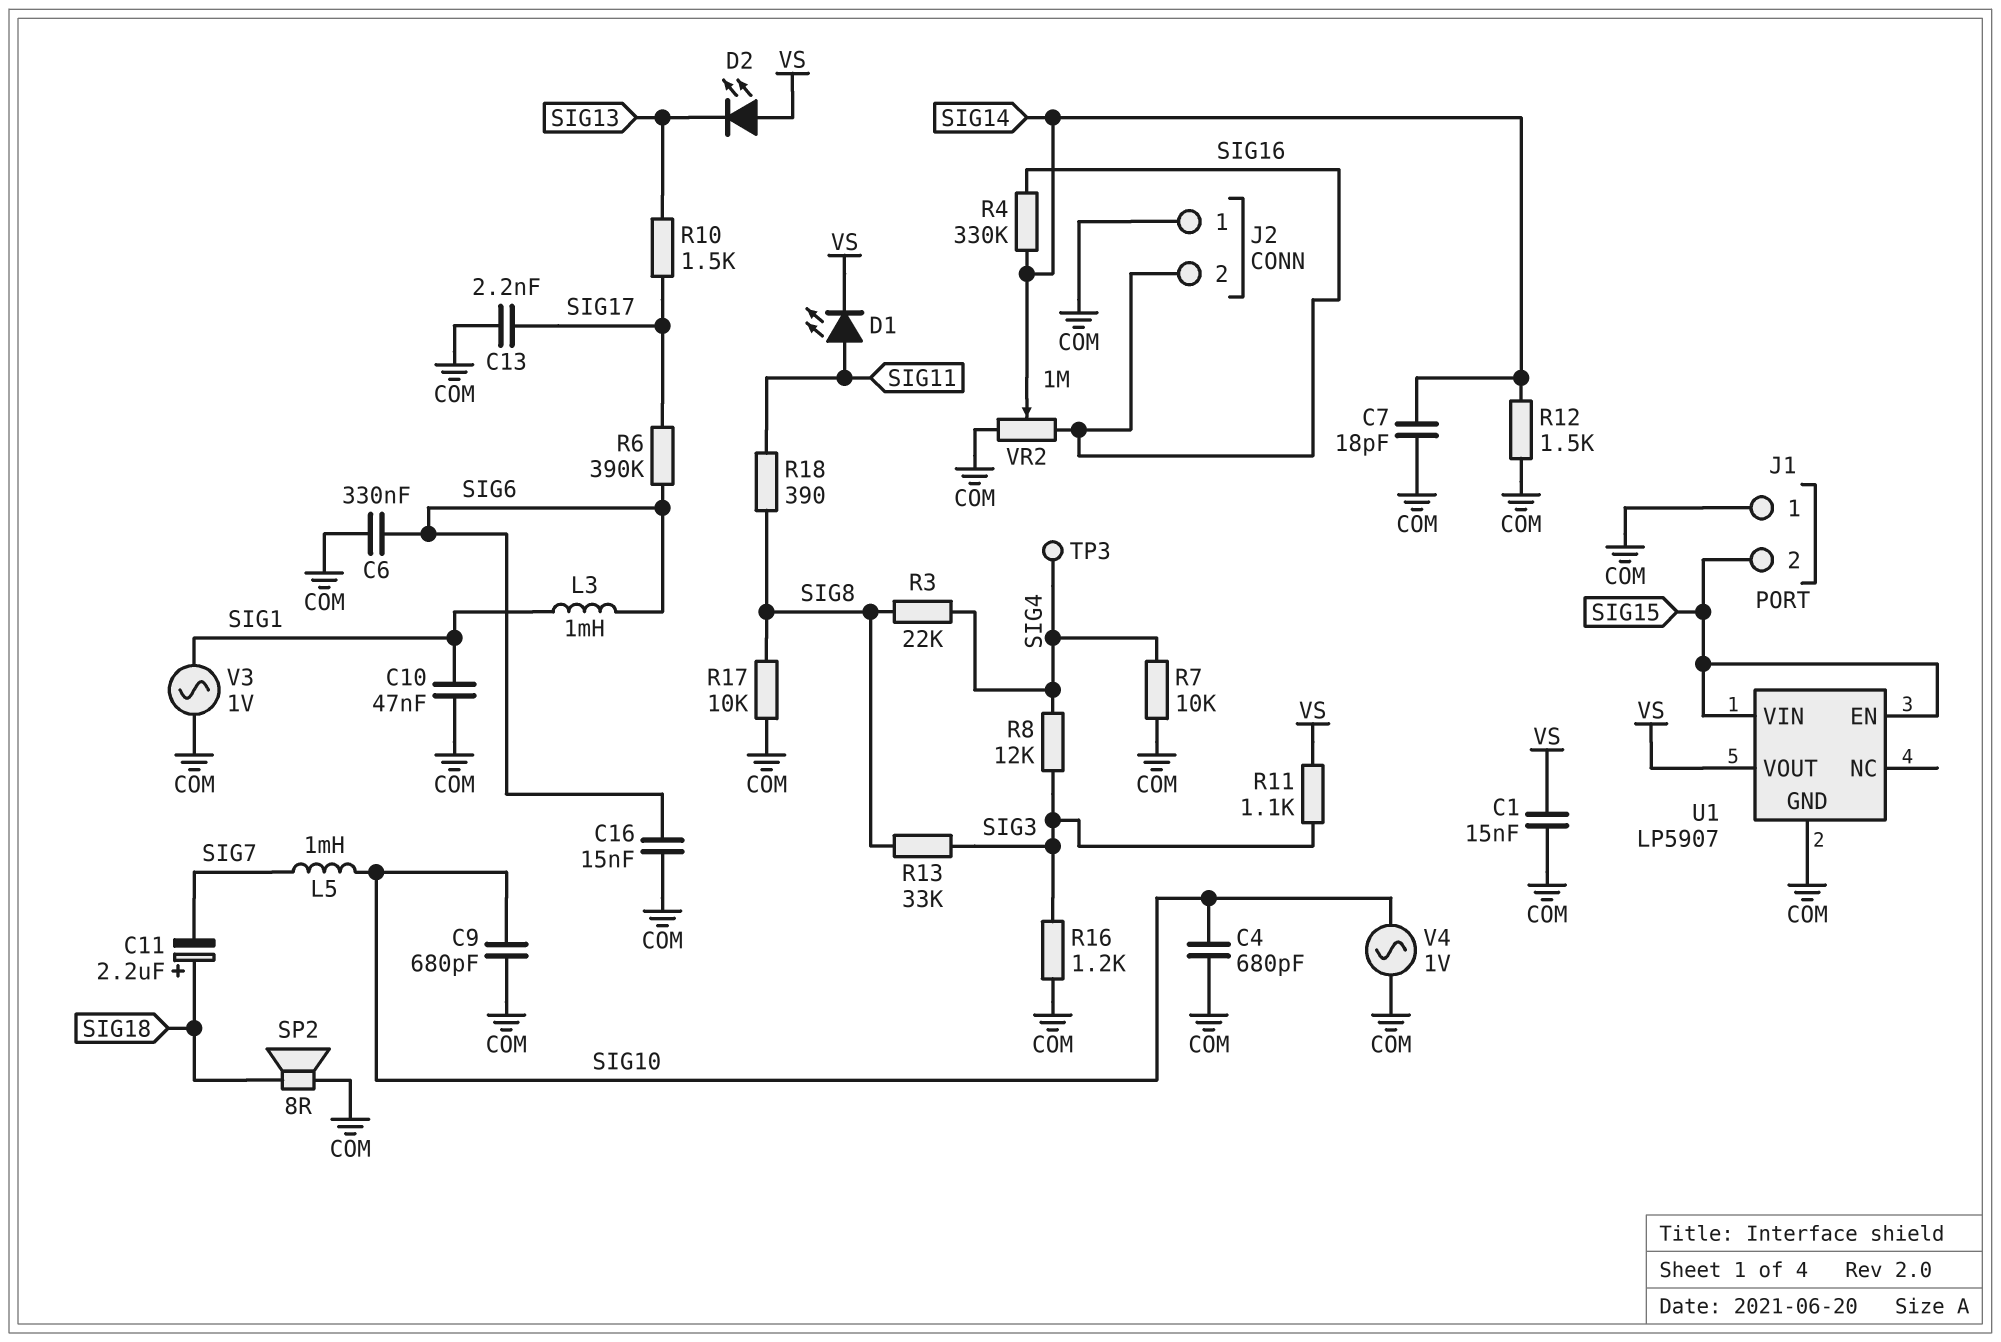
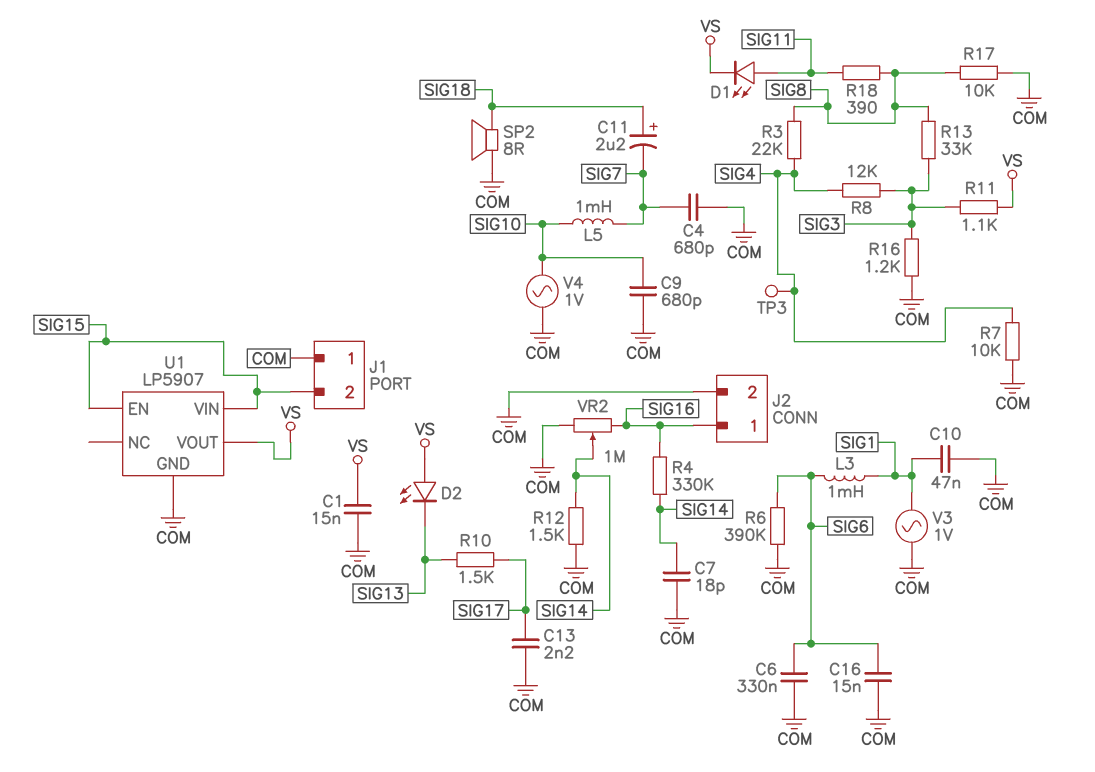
C4: 680pF (COM, SIG10) -> 680pF (COM, SIG7)
J2 pin 1: COM -> SIG16
J2 pin 2: SIG16 -> COM
R6: 390k (SIG6, SIG17) -> 390k (COM, SIG6)

